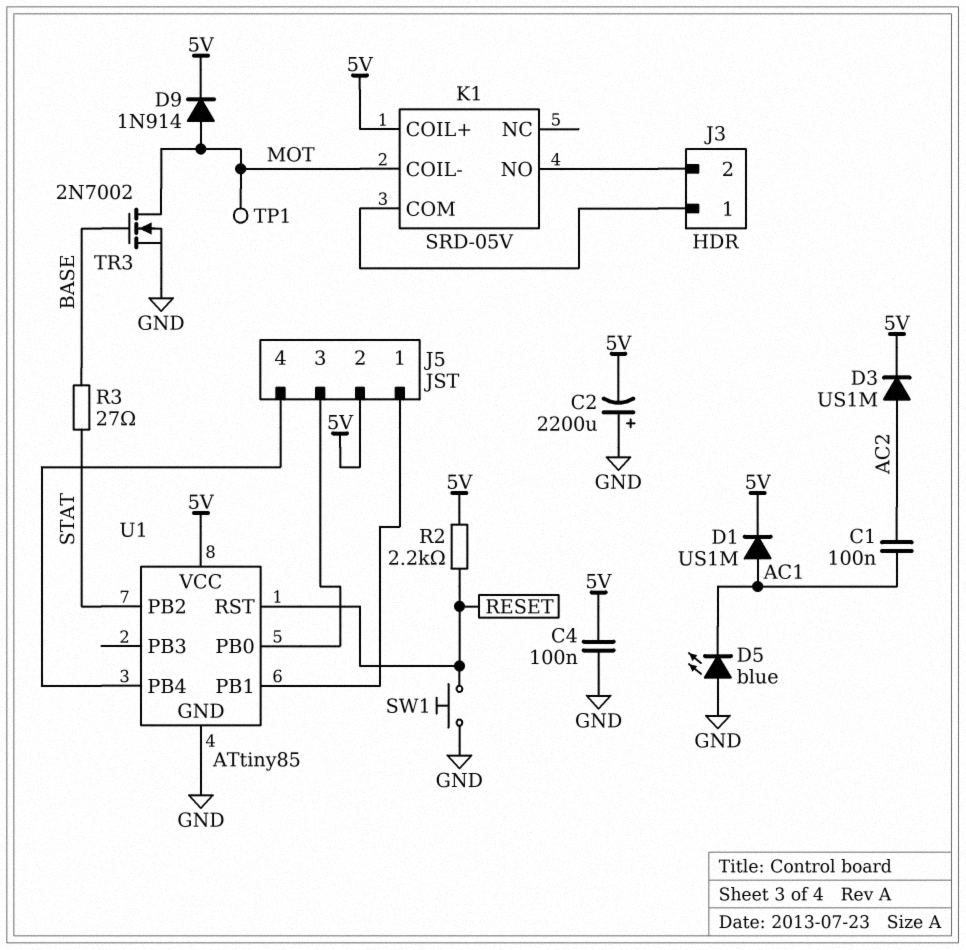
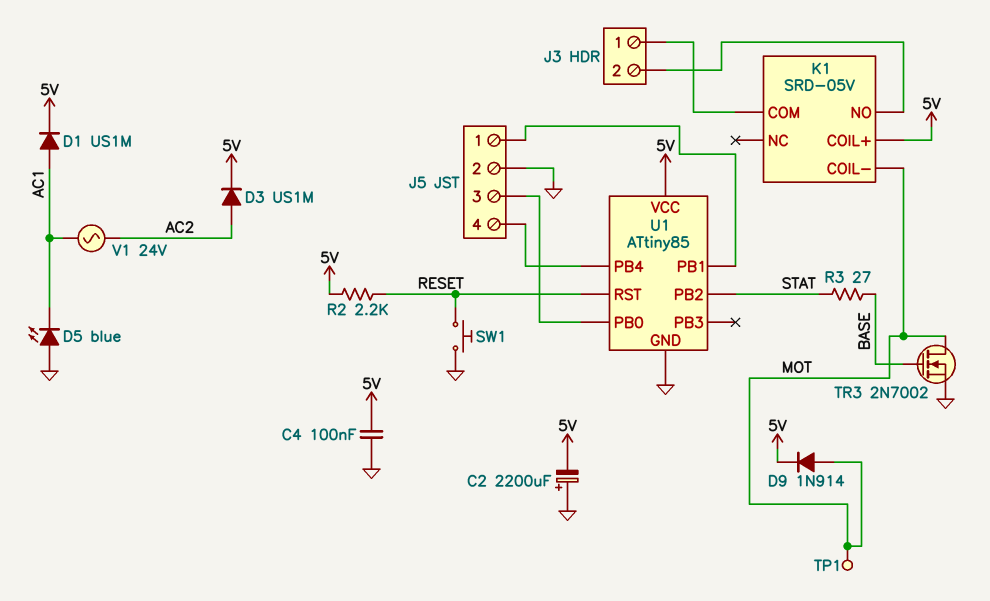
C1: 100nF (AC1, AC2) -> none
J5 pin 2: 5V -> GND
V1: none -> AC 24V (AC1, AC2)

